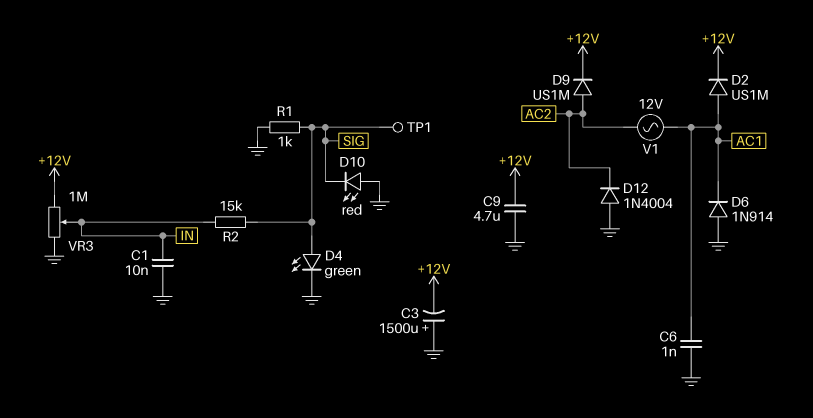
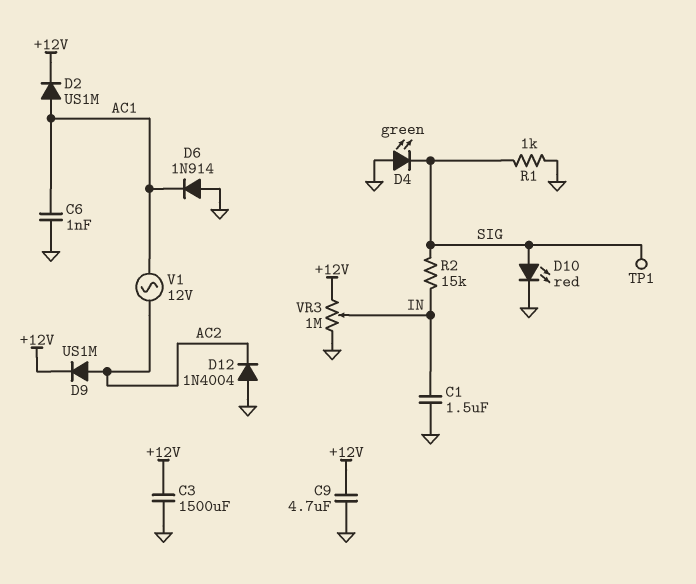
C1: 10nF (GND, IN) -> 1.5uF (GND, IN)
C3: 1500uF (plus GND, minus +12V) -> 1500uF (+12V, GND)
D4: LED green (A SIG, K GND) -> LED green (A GND, K SIG)
D10: LED red (A GND, K SIG) -> LED red (A SIG, K GND)

